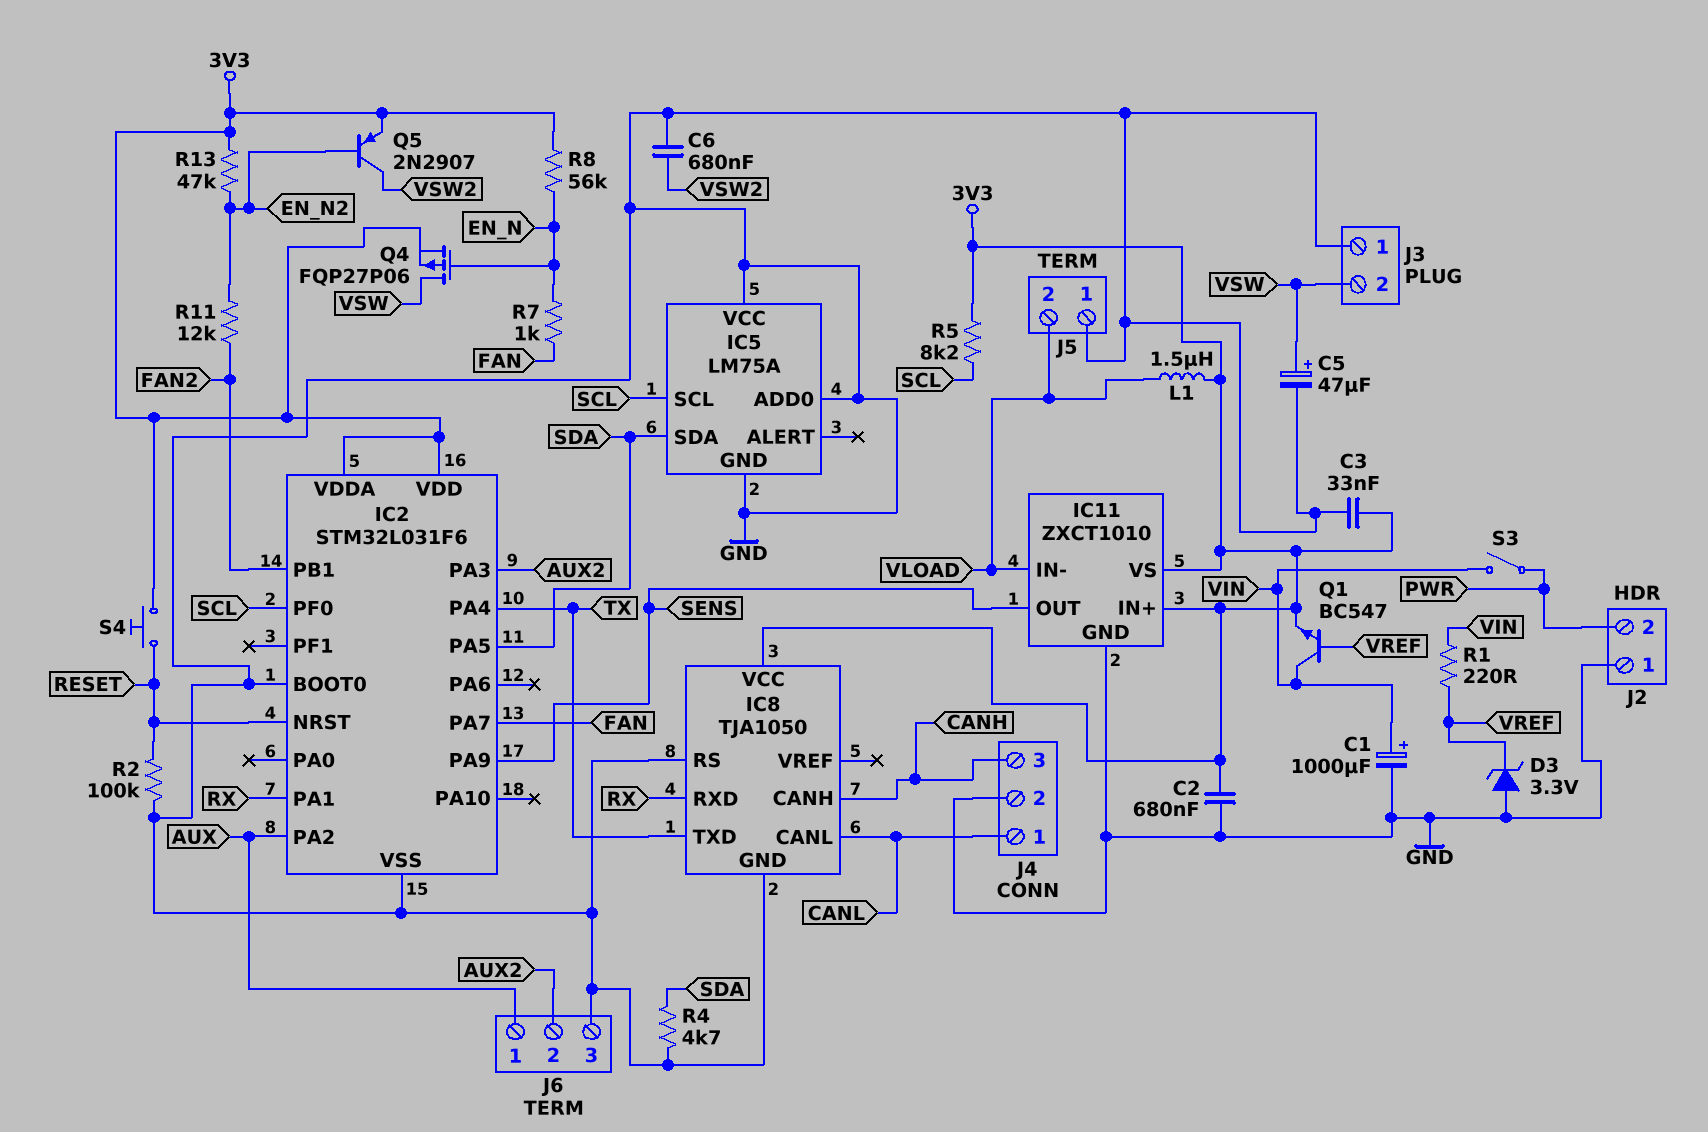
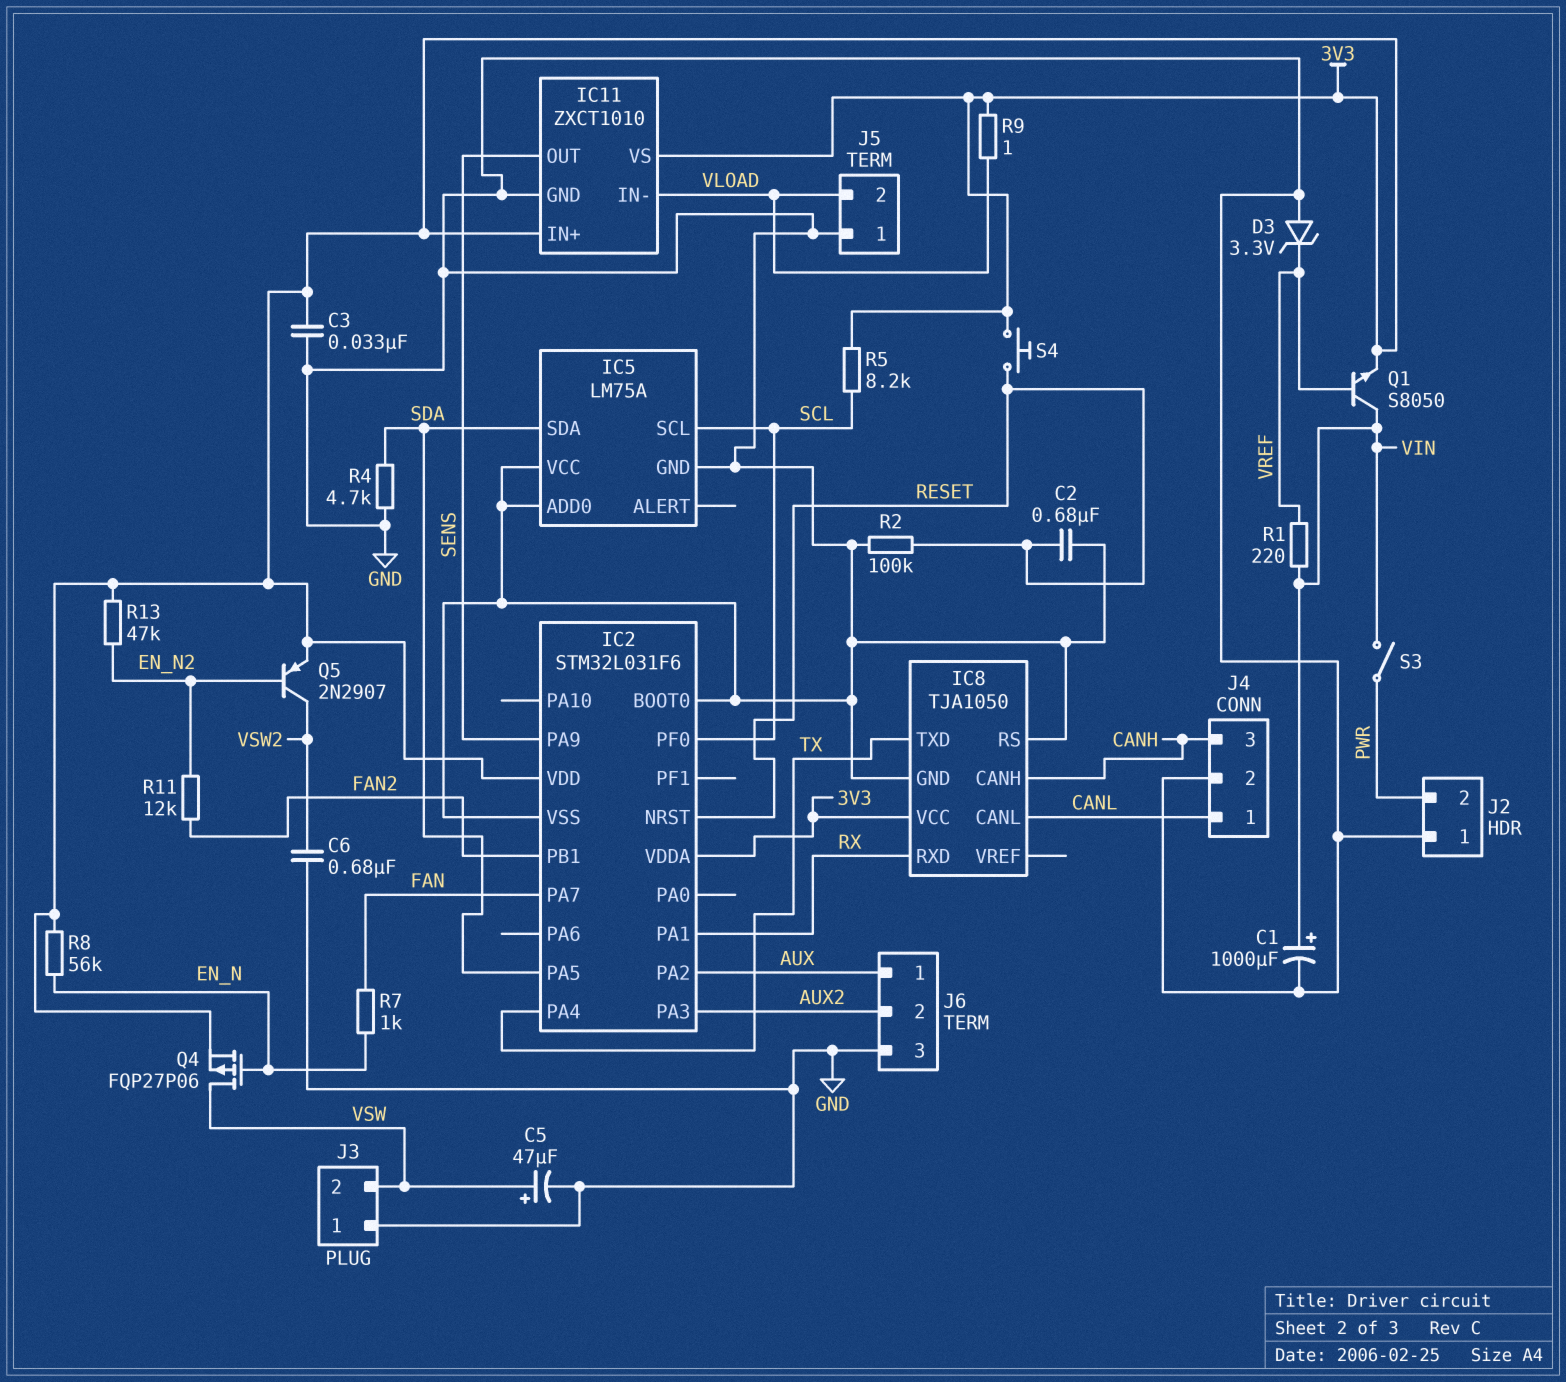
C2: 680nF (3V3, GND) -> 680nF (GND, RESET)
L1: 1.5uH (3V3, VLOAD) -> none
Q1: NPN BC547 (B VREF, C VIN, E 3V3) -> NPN S8050 (B VREF, C VIN, E 3V3)
R9: none -> 1 (3V3, VLOAD)

